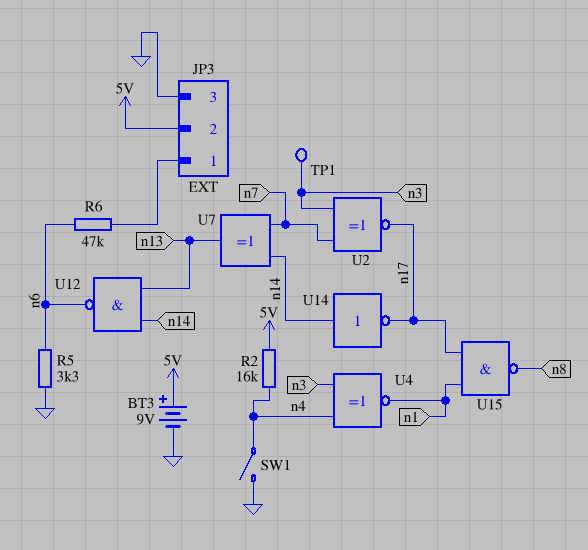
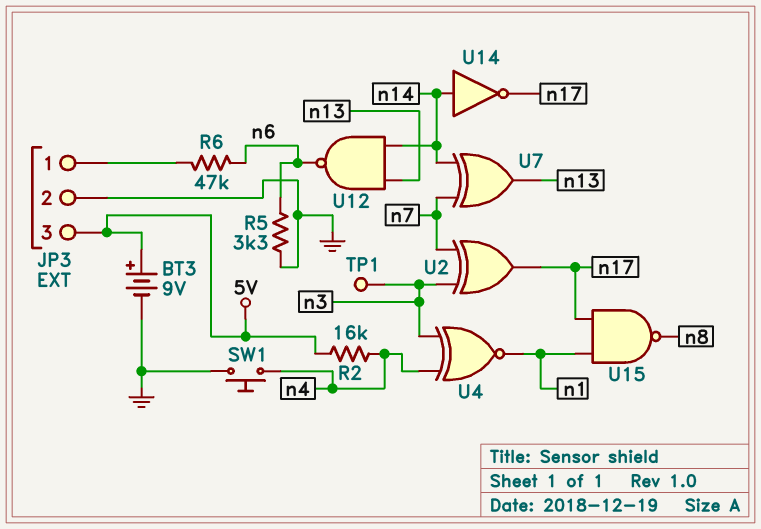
JP3 pin 2: 5V -> GND
JP3 pin 3: GND -> 5V
SW1: switch (GND, n4) -> button (GND, n4)
U2: XNOR (in n3, in n7, out n17) -> XOR (in n3, in n7, out n17)

